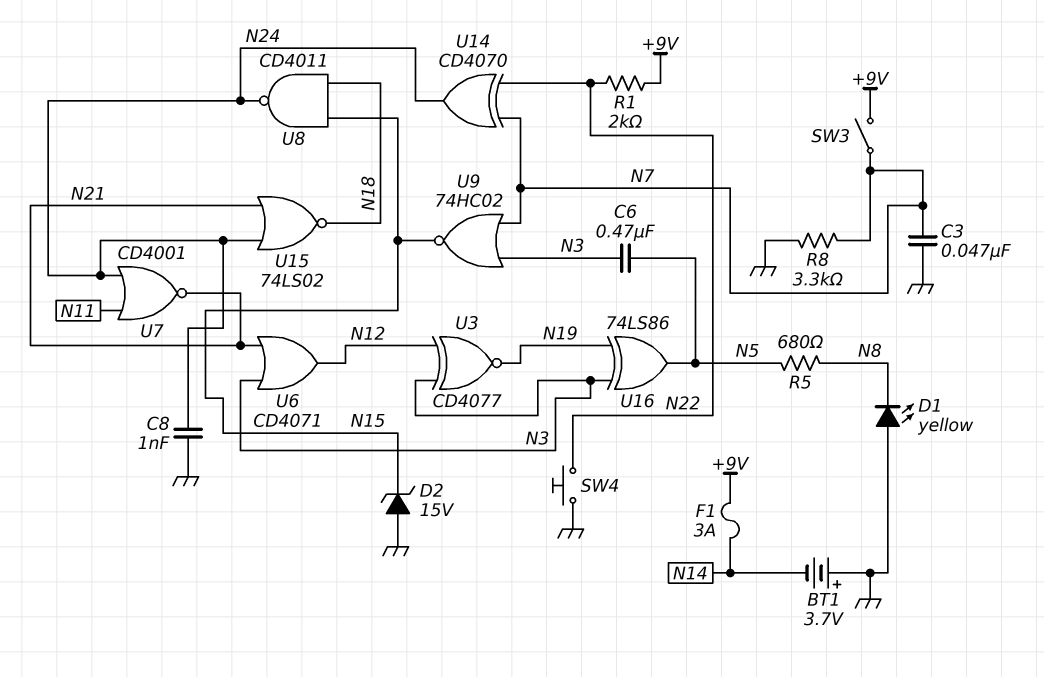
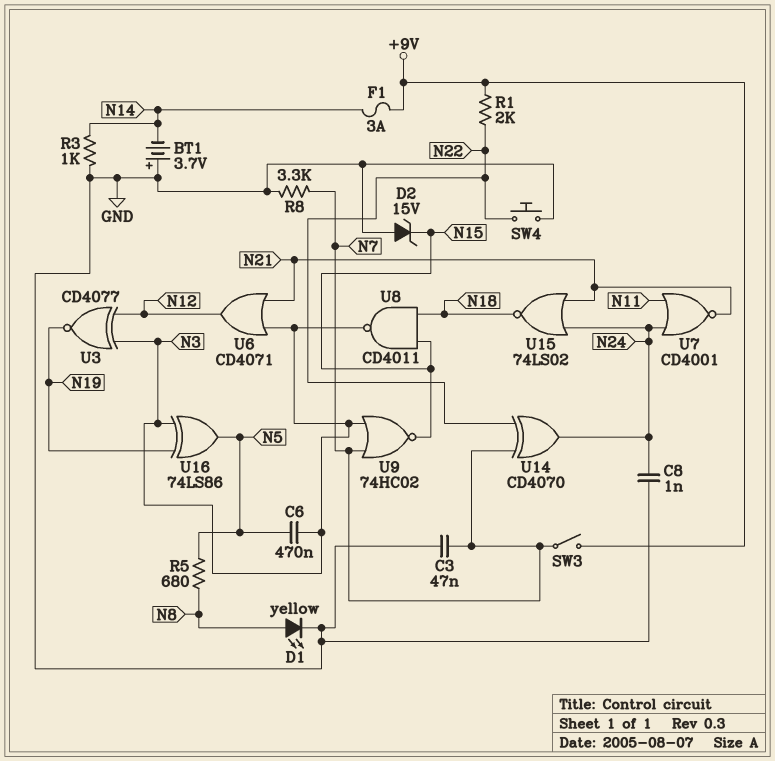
D1: LED yellow (A GND, K N8) -> LED yellow (A N8, K GND)
R3: none -> 1k (GND, N14)
U8: NAND CD4011 (in N15, in N18, out N24) -> NAND CD4011 (in N15, in N18, out N3)

